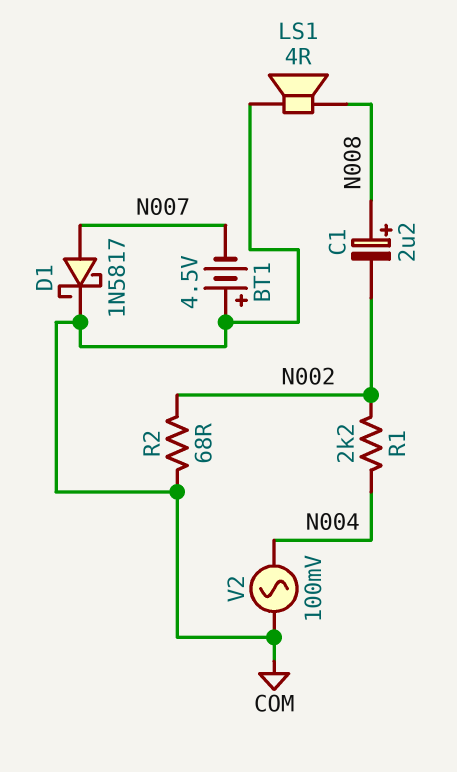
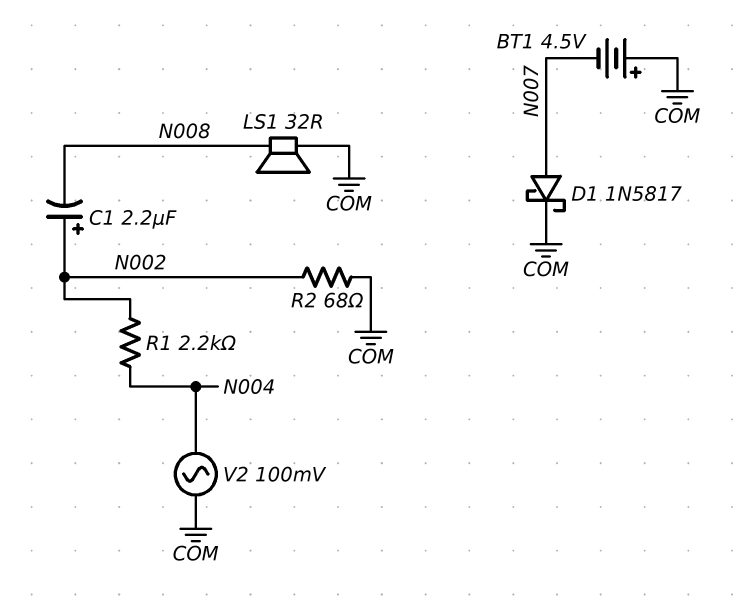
C1: 2.2uF (plus N008, minus N002) -> 2.2uF (plus N002, minus N008)
LS1: speaker 4R (COM, N008) -> speaker 32R (COM, N008)

